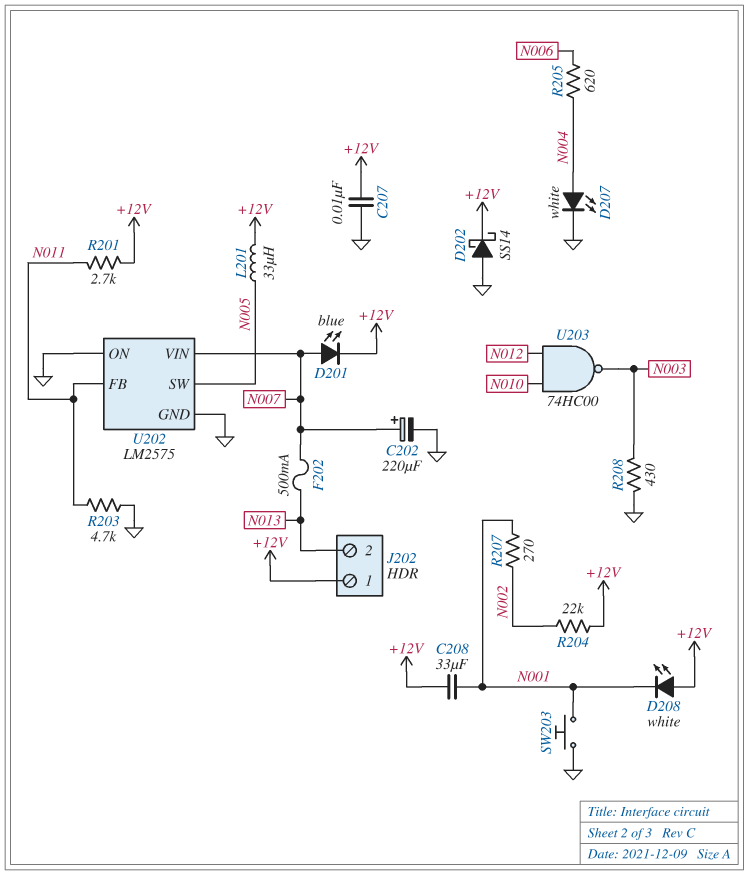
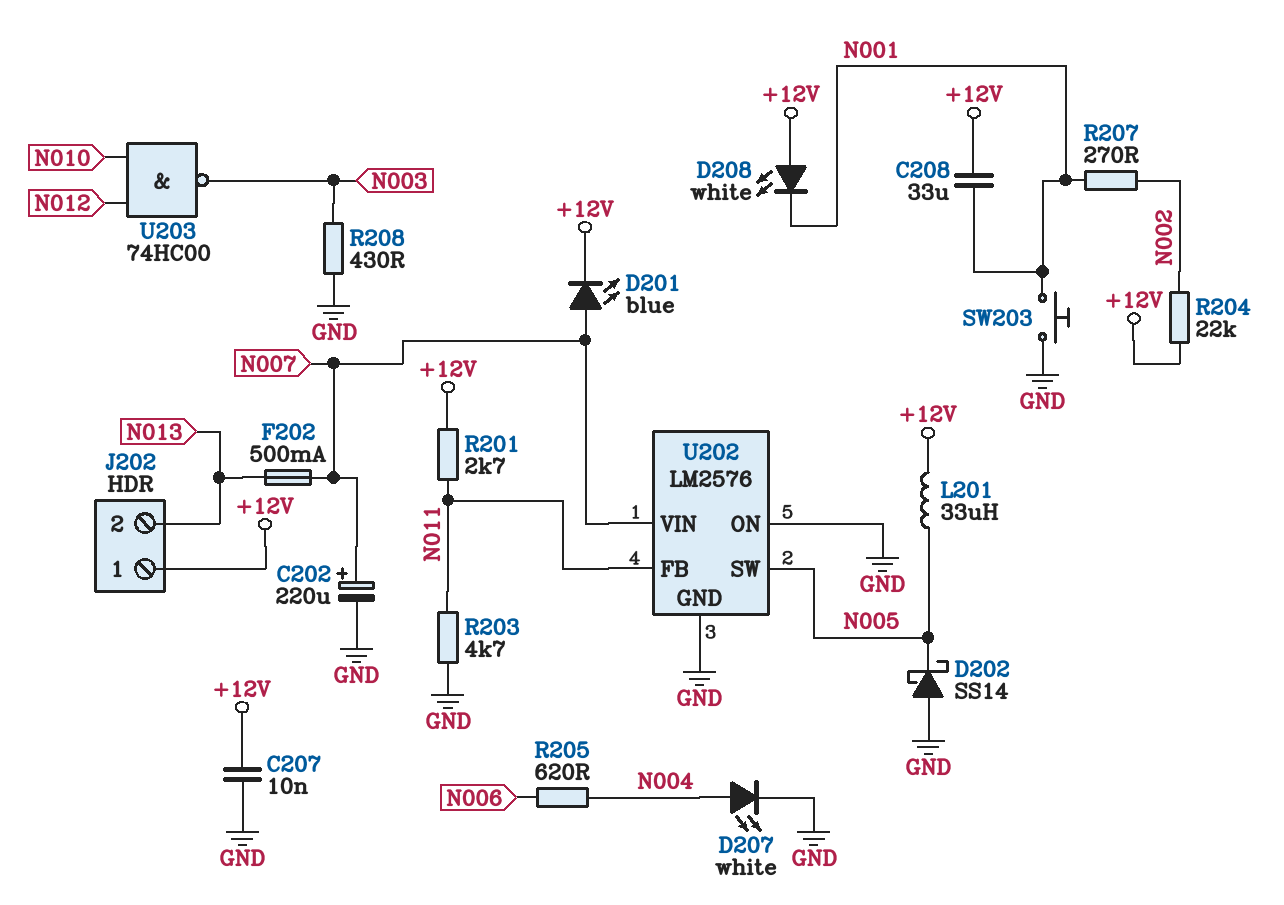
D202: schottky SS14 (A GND, K +12V) -> schottky SS14 (A GND, K N005)
U202: LM2575 -> LM2576

